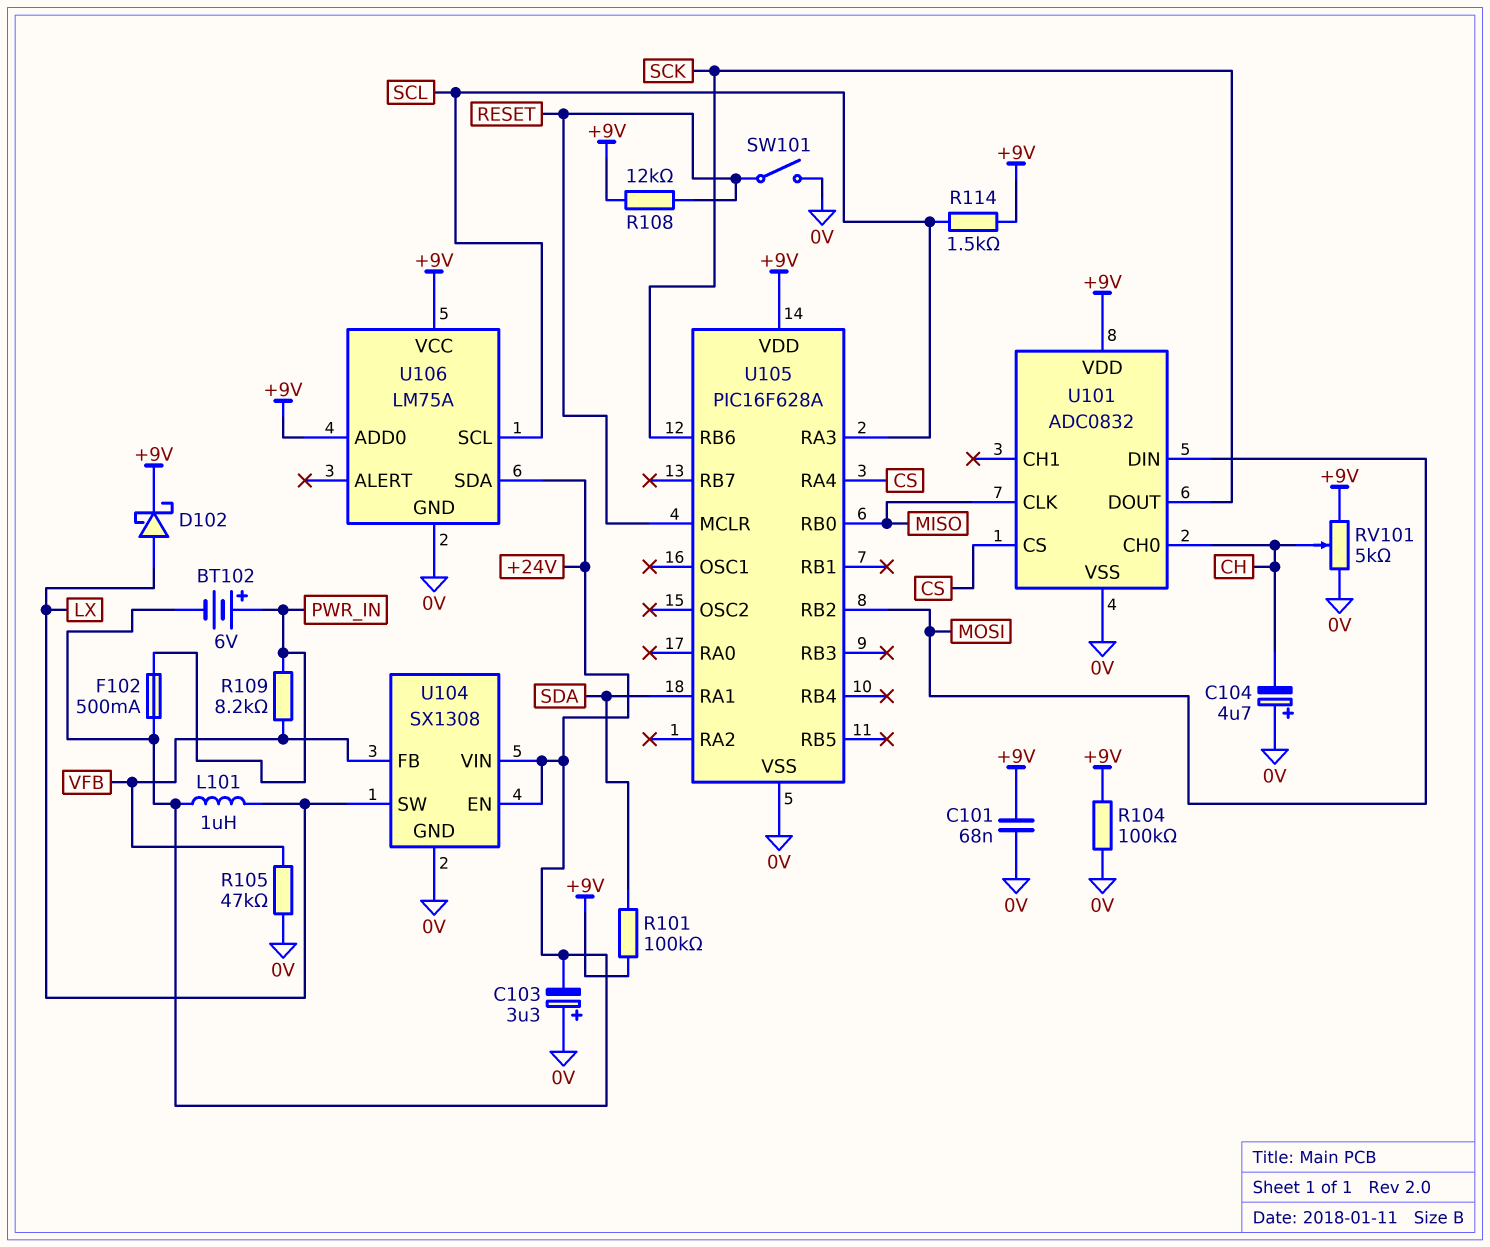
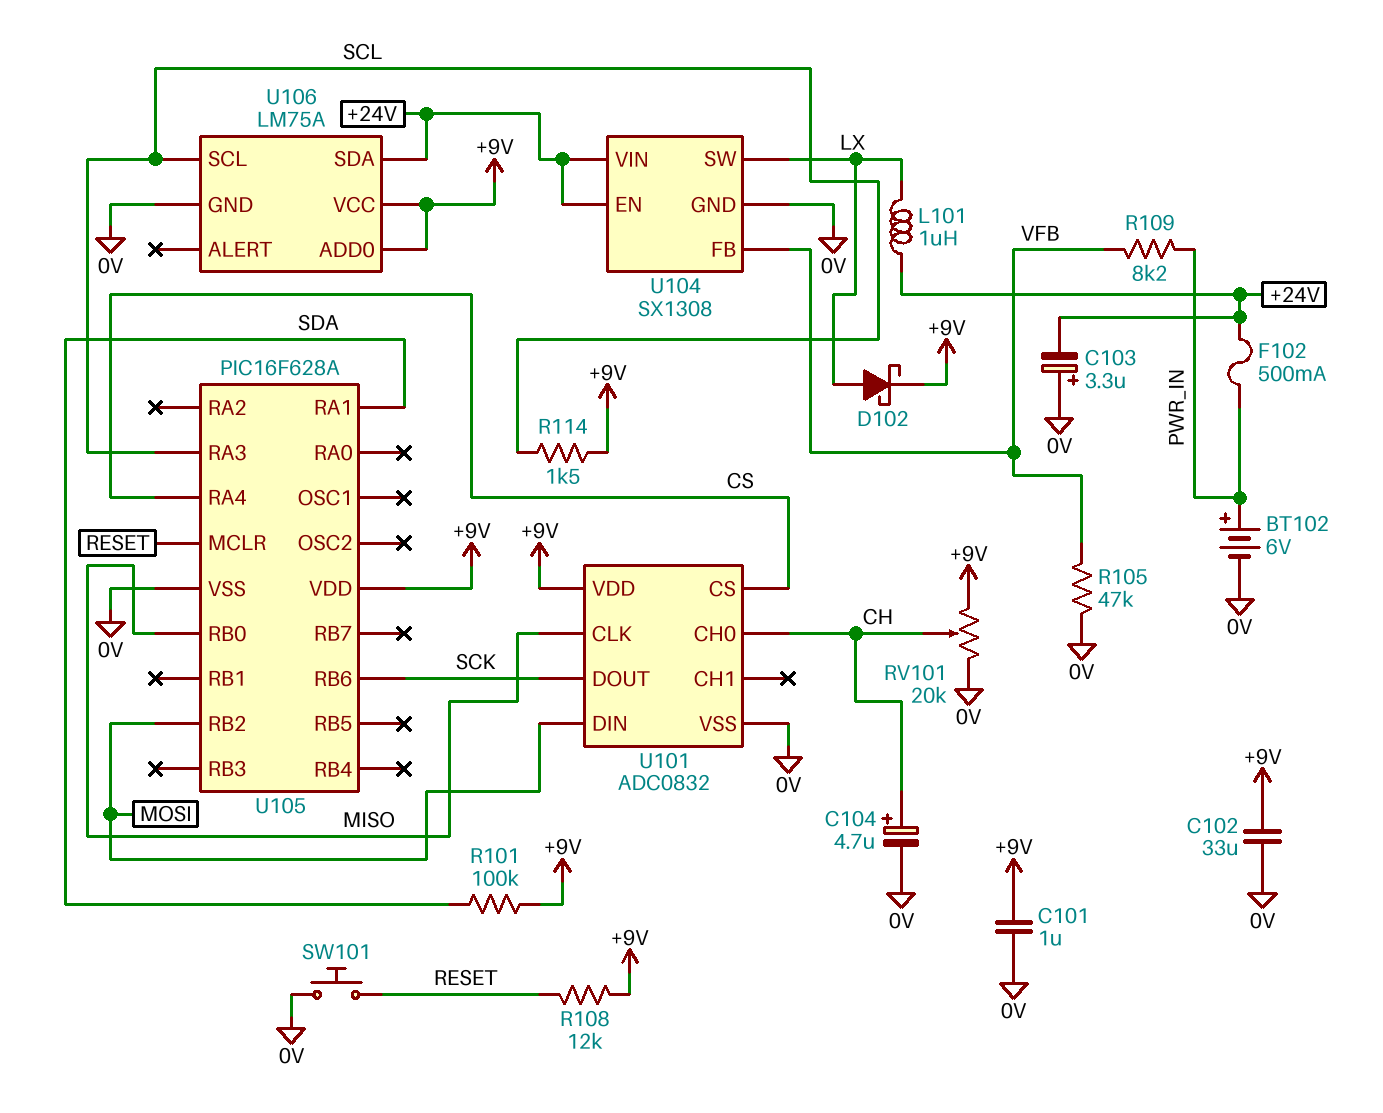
BT102: 6V (plus PWR_IN, minus +24V) -> 6V (plus PWR_IN, minus 0V)
C101: 68nF (+9V, 0V) -> 1uF (+9V, 0V)
C102: none -> 33uF (+9V, 0V)
C104: 4.7uF (plus 0V, minus CH) -> 4.7uF (plus CH, minus 0V)
R104: 100k (+9V, 0V) -> none
RV101: 5k (+9V, 0V, wiper CH) -> 20k (+9V, 0V, wiper CH)
SW101: switch (0V, RESET) -> button (0V, RESET)

